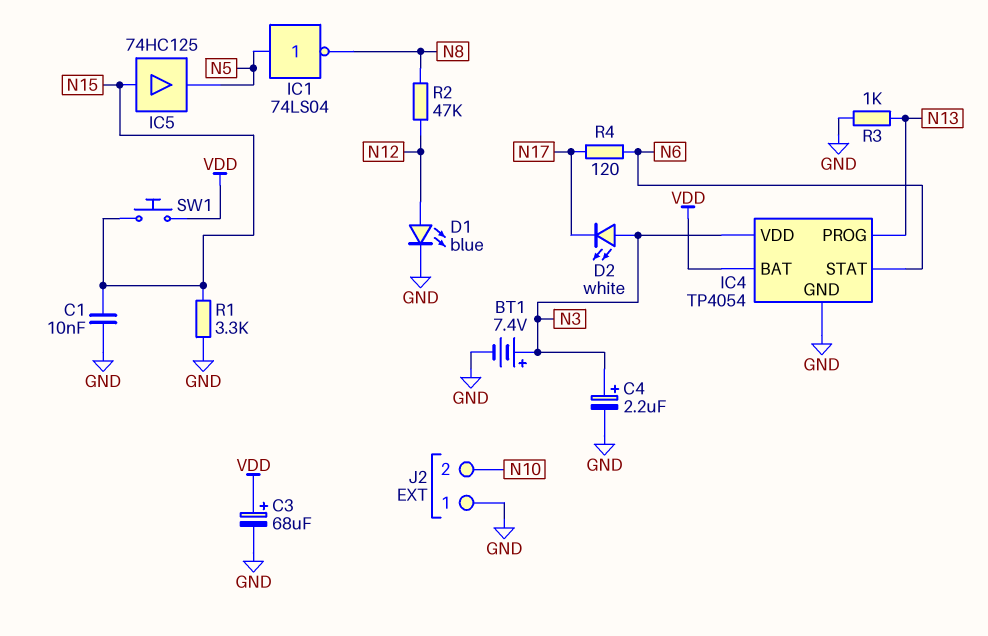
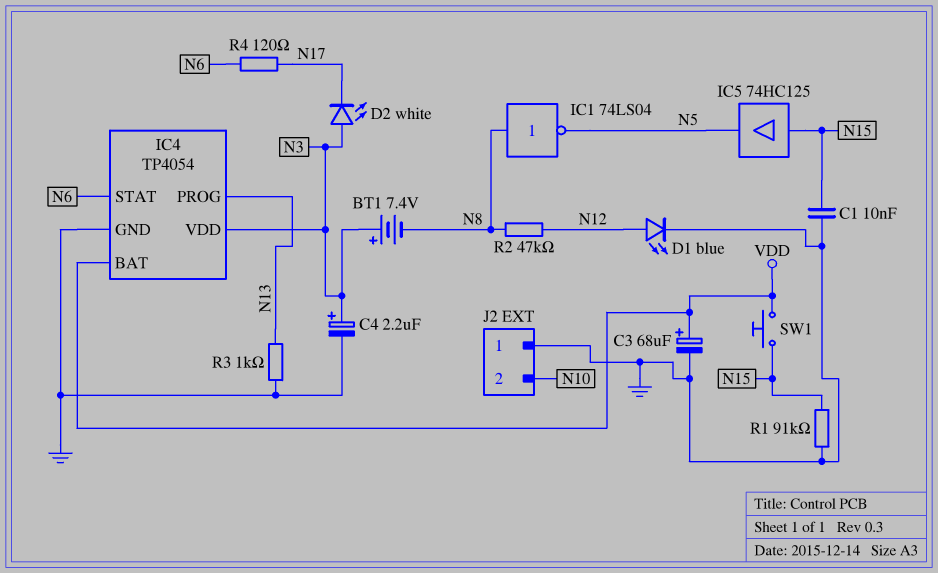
BT1: 7.4V (plus N3, minus GND) -> 7.4V (plus N3, minus N8)
IC1: NOT 74LS04 (in N5, out N8) -> NOT 74LS04 (in N8, out N5)
R1: 3.3k (GND, N15) -> 91k (GND, N15)

